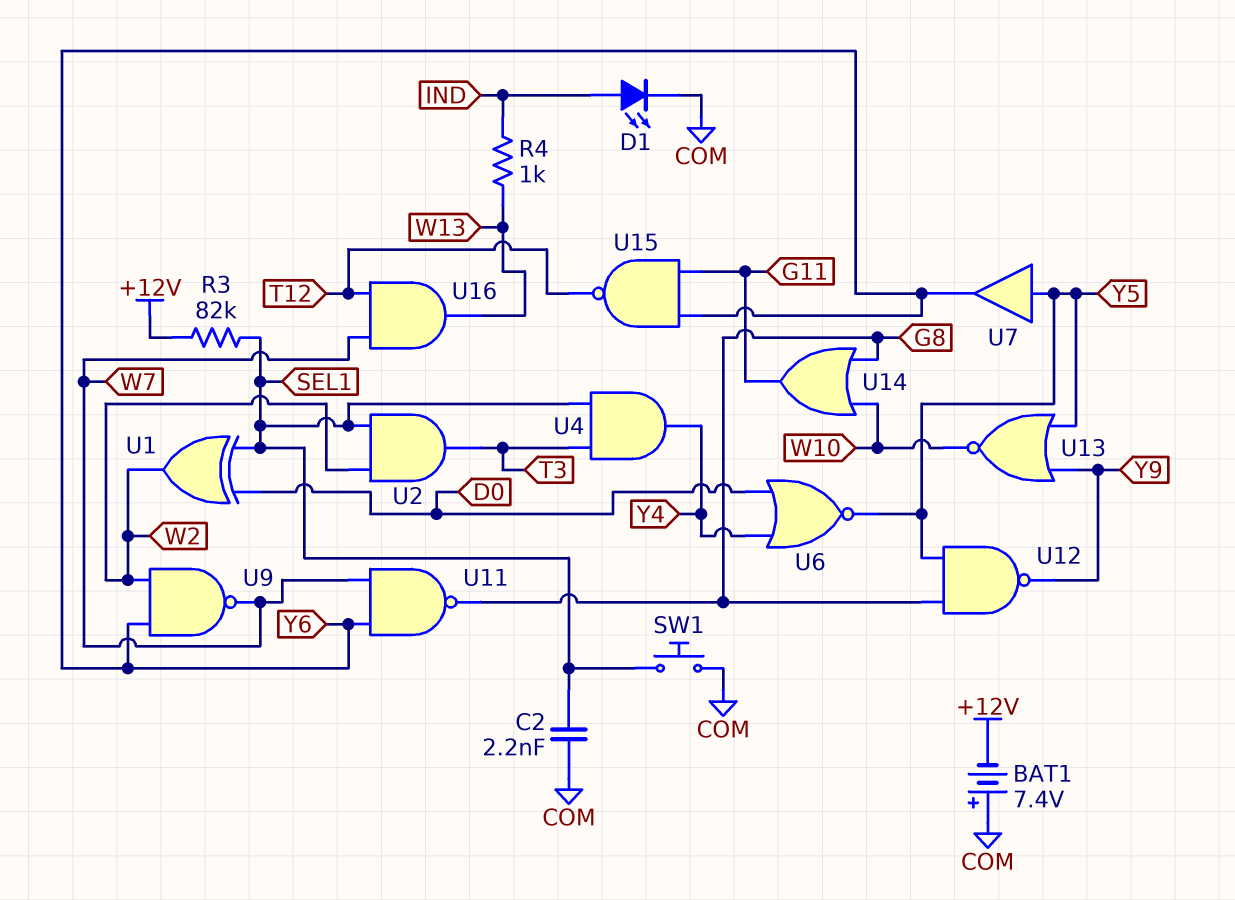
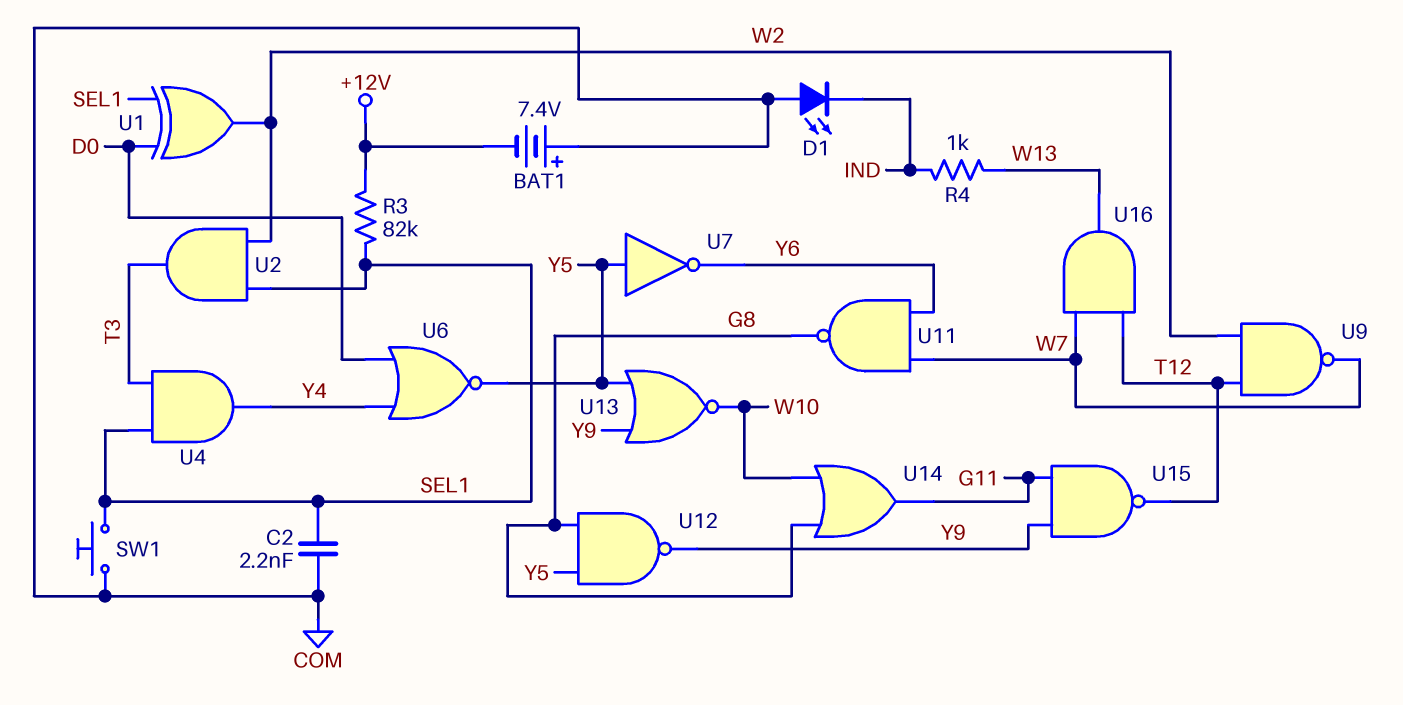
D1: LED (A IND, K COM) -> LED (A COM, K IND)
U7: buffer (in Y5, out Y6) -> NOT (in Y5, out Y6)
U9: NAND (in W2, in Y6, out W7) -> NAND (in T12, in W2, out W7)
U15: NAND (in G11, in Y6, out T12) -> NAND (in G11, in Y9, out T12)

